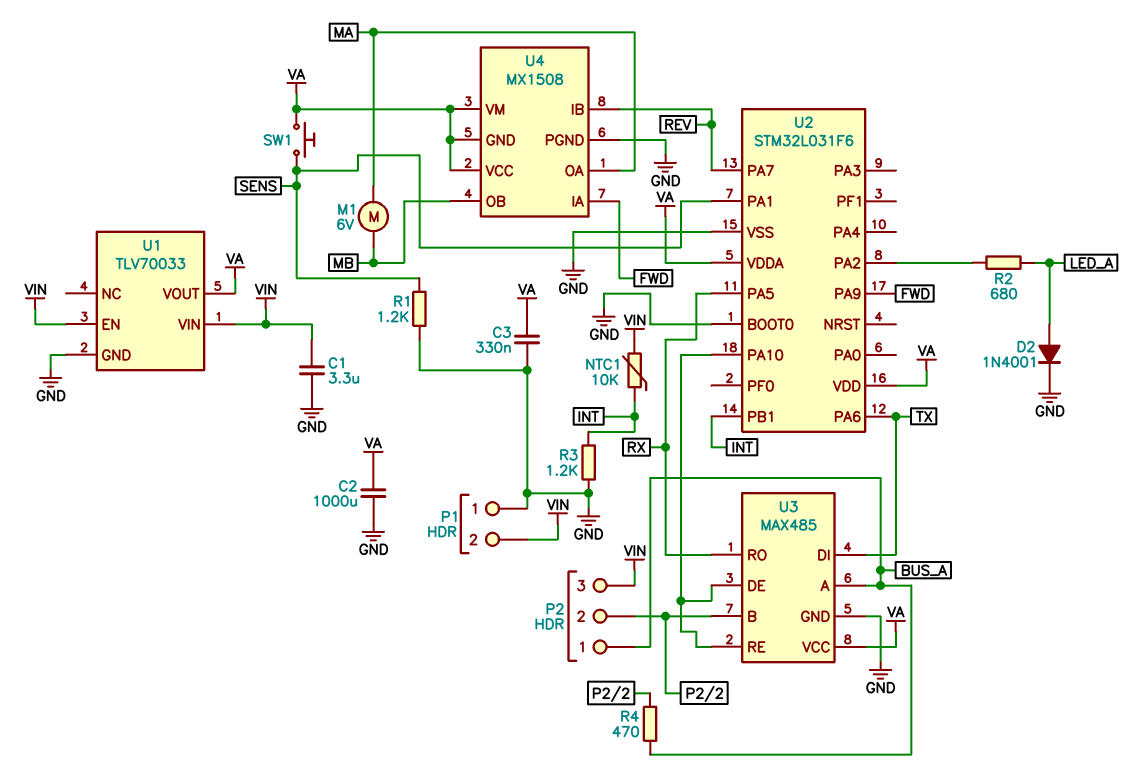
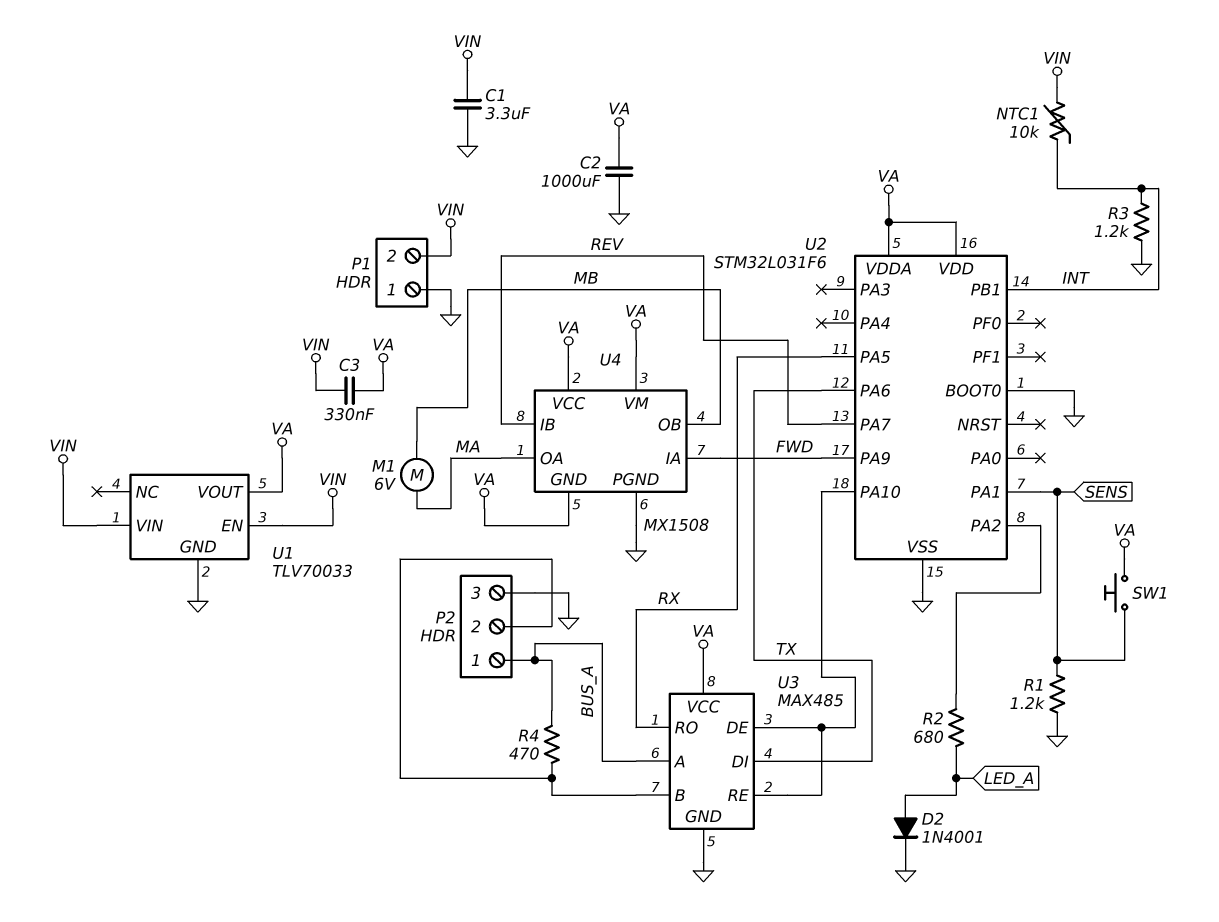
C3: 330nF (GND, VA) -> 330nF (VA, VIN)
P2 pin 3: VIN -> GND

